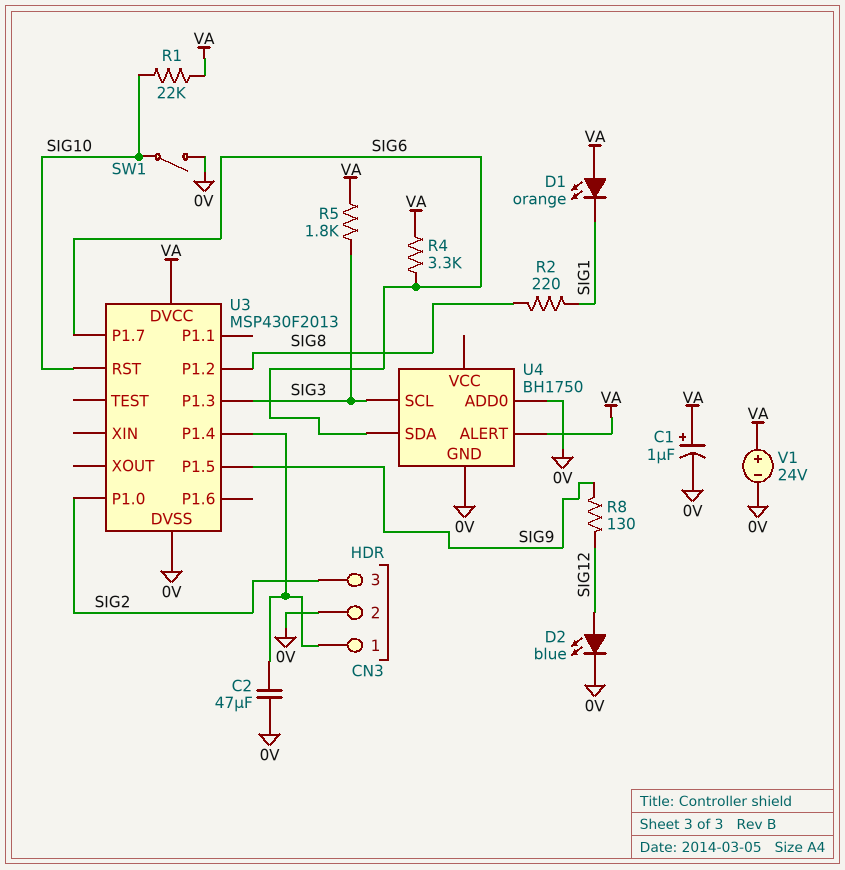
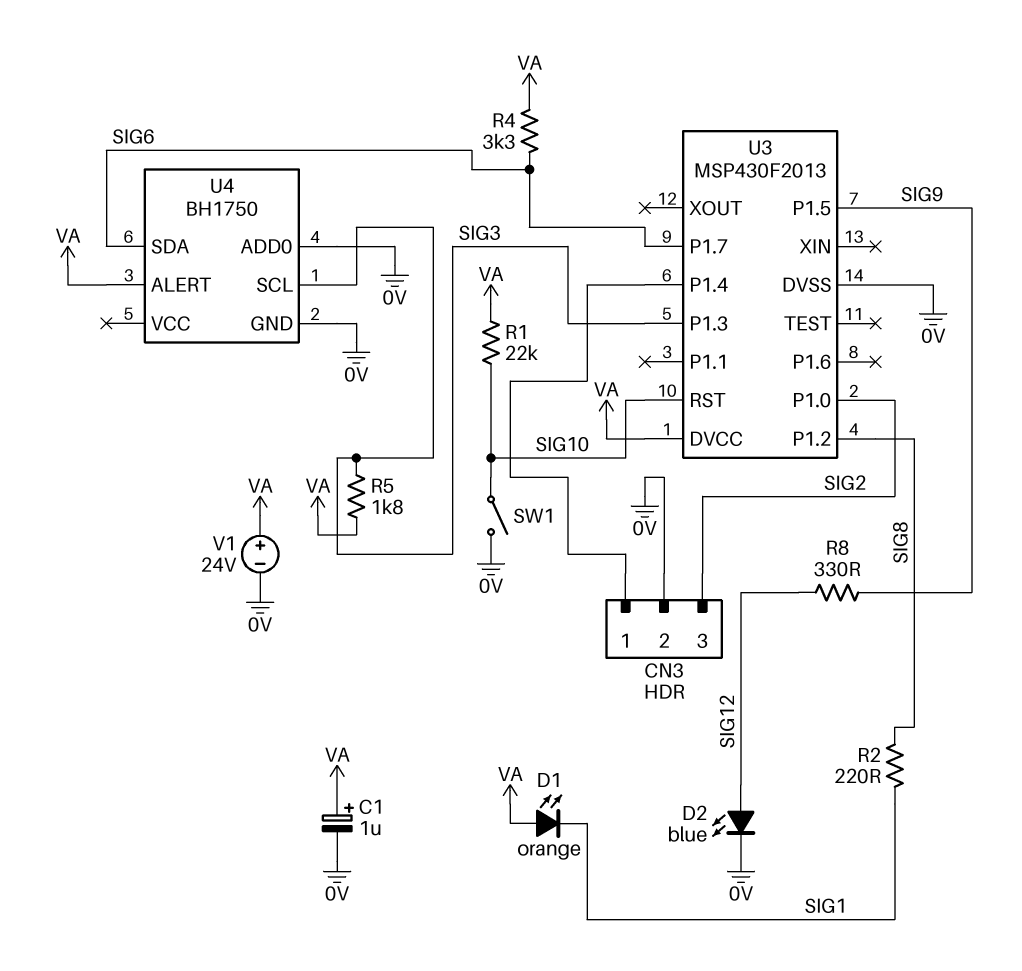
C2: 47uF (0V, CN3/1) -> none
R8: 130 (SIG9, SIG12) -> 330 (SIG9, SIG12)

